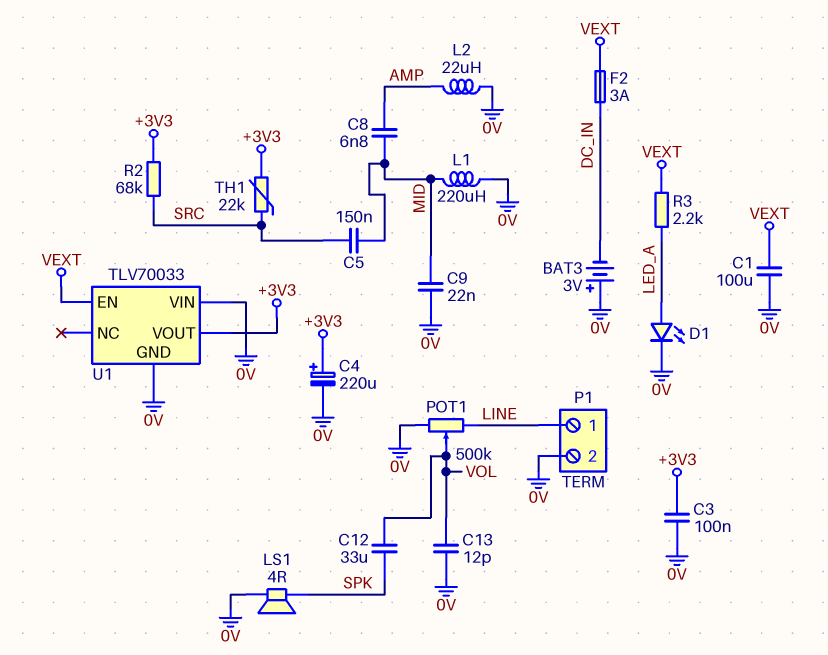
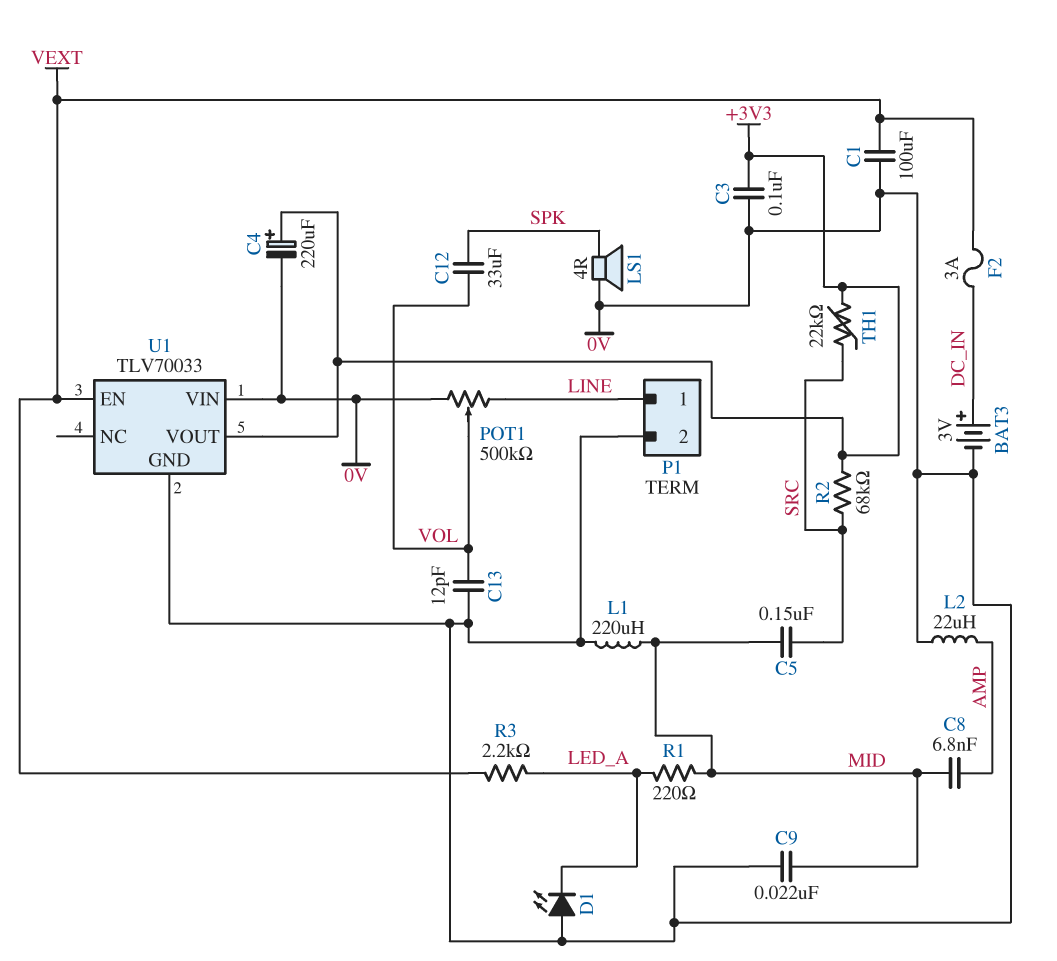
BAT3: 3V (plus 0V, minus DC_IN) -> 3V (plus DC_IN, minus 0V)
D1: LED (A LED_A, K 0V) -> LED (A 0V, K LED_A)
R1: none -> 220 (LED_A, MID)

